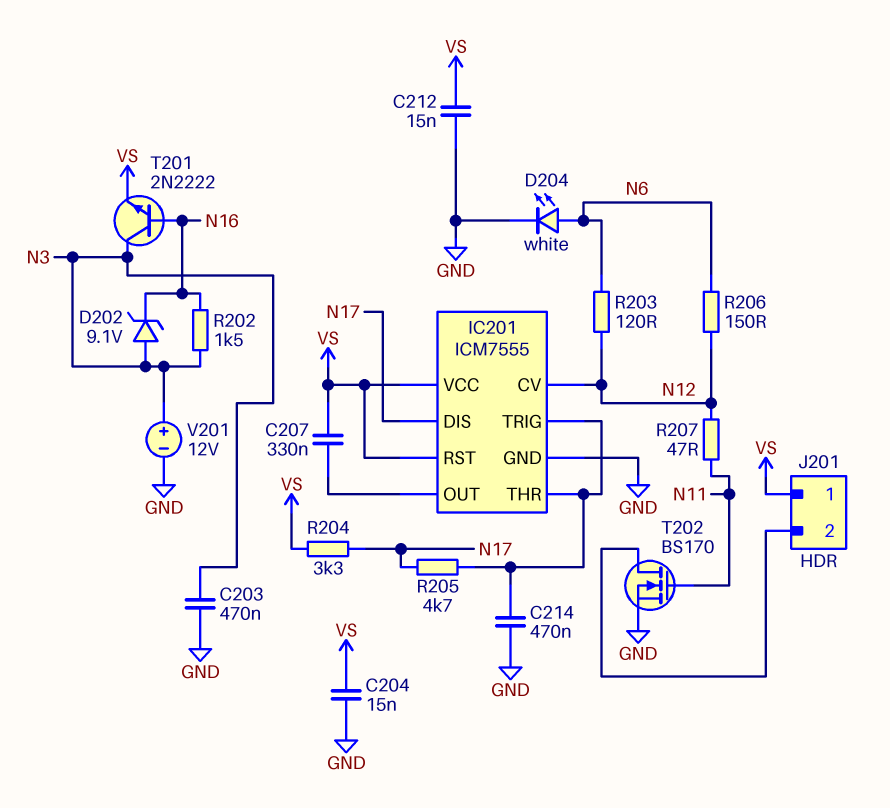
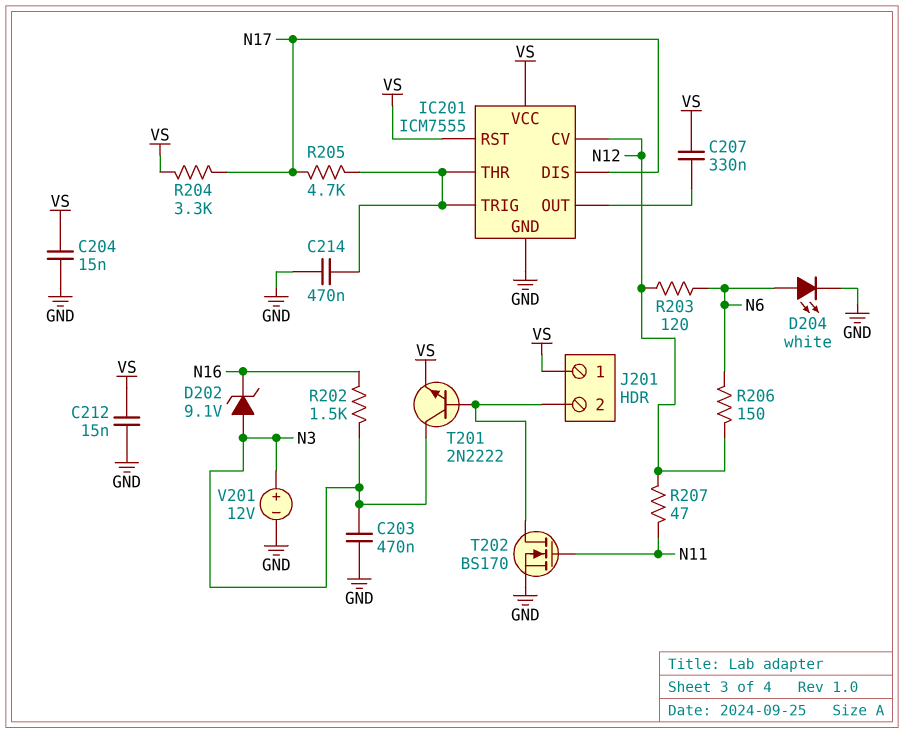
T201: NPN 2N2222 (B N16, C N3, E VS) -> NPN 2N2222 (B J201/2, C N3, E VS)

